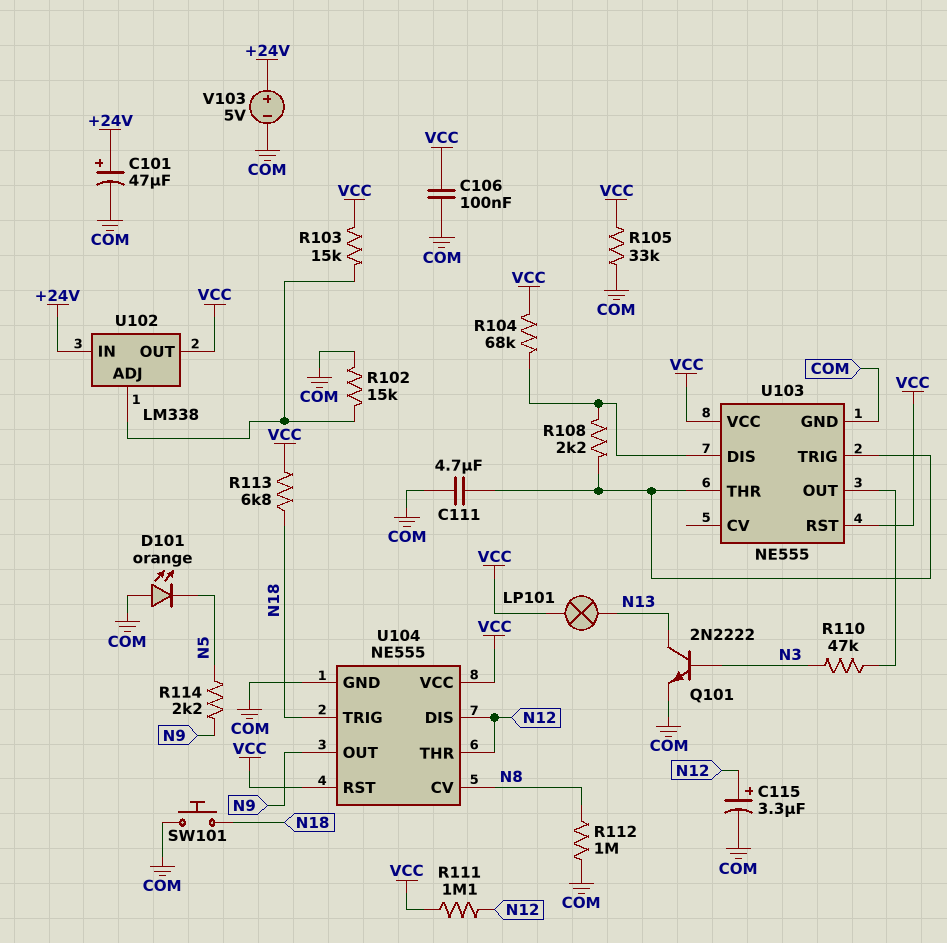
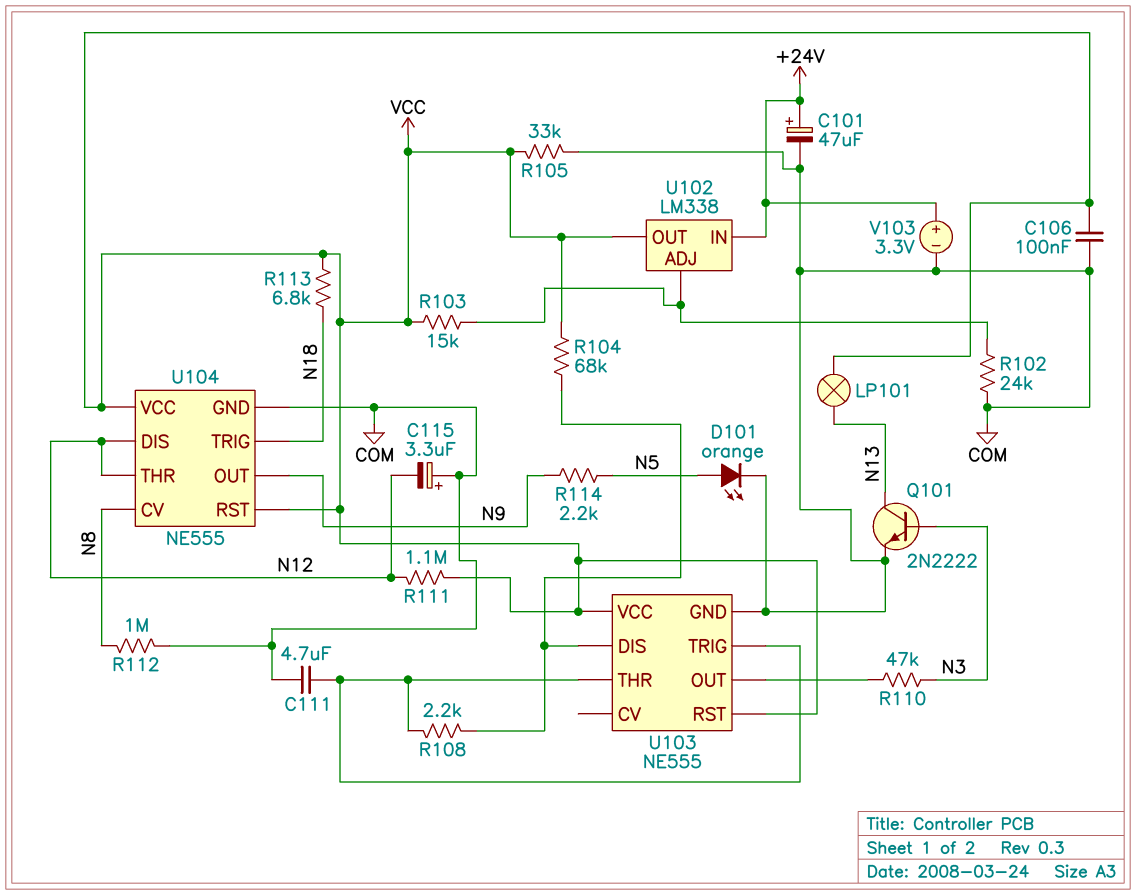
C115: 3.3uF (plus N12, minus COM) -> 3.3uF (plus COM, minus N12)
D101: LED orange (A COM, K N5) -> LED orange (A N5, K COM)
R102: 15k (COM, U102/ADJ) -> 24k (COM, U102/ADJ)
SW101: button (COM, N18) -> none
V103: 5V (plus +24V, minus COM) -> 3.3V (plus +24V, minus COM)

